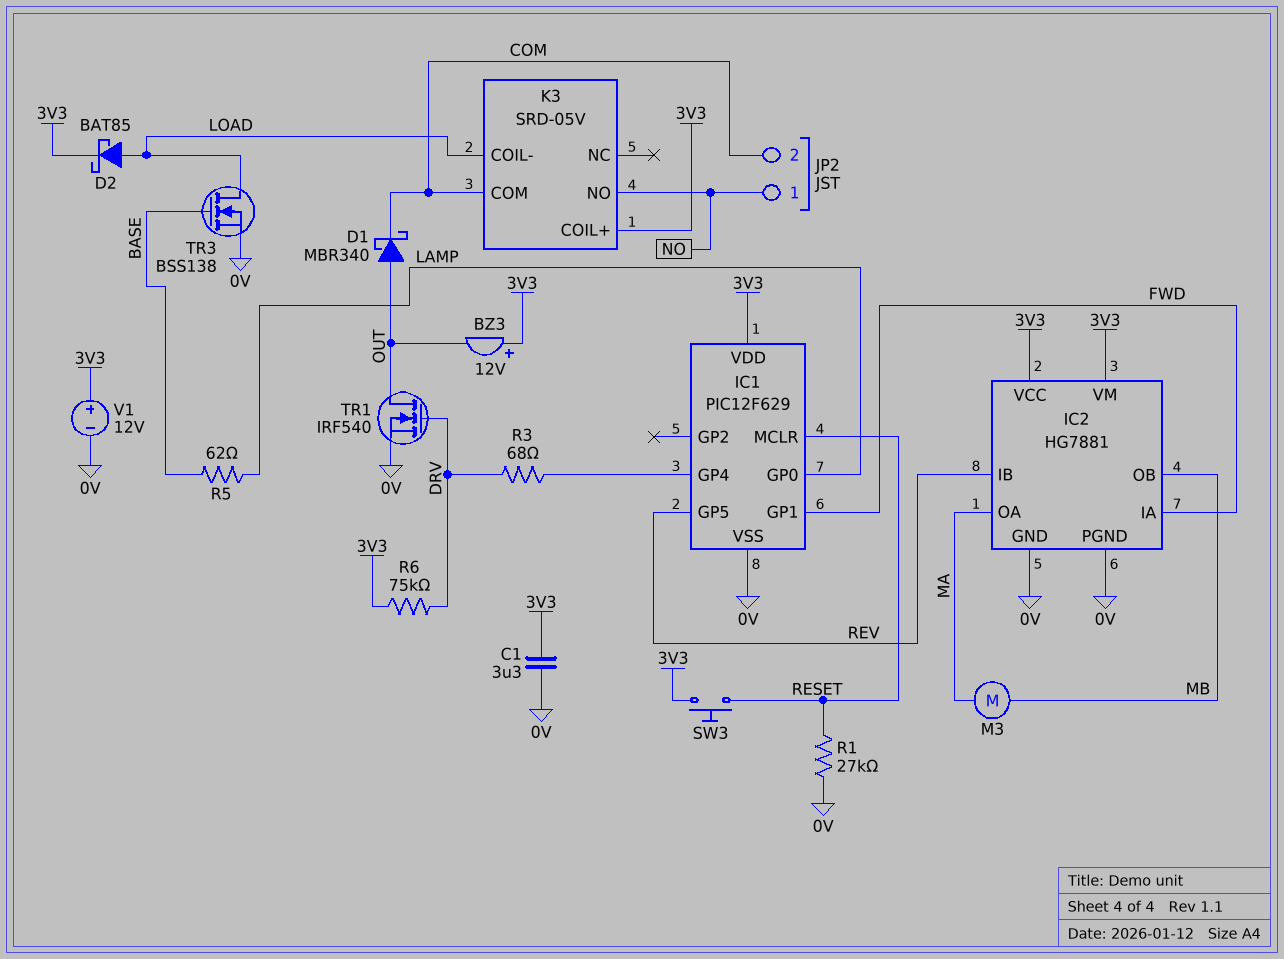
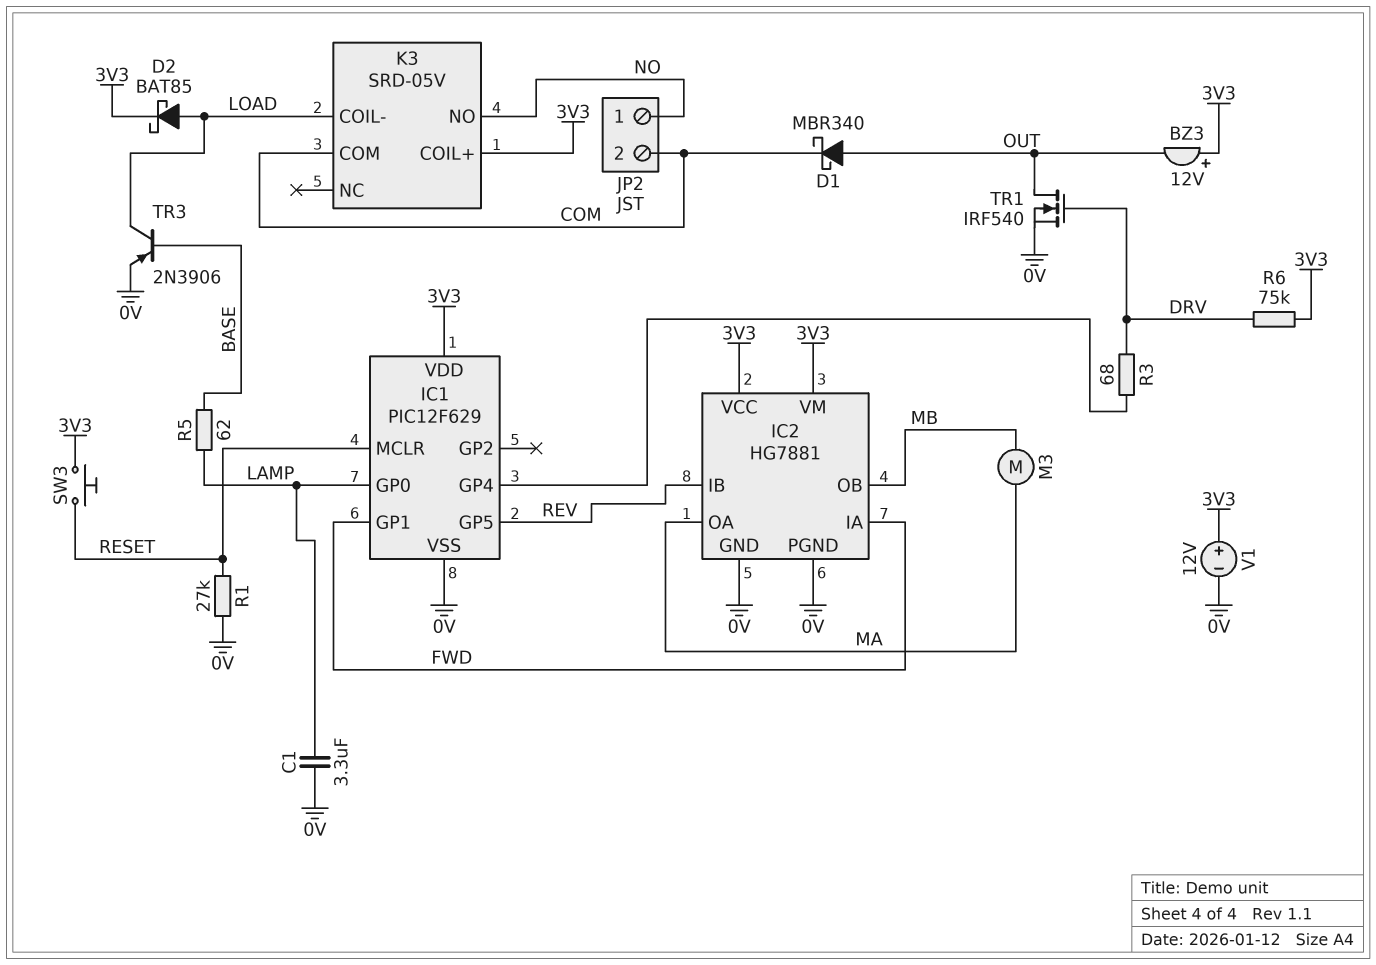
C1: 3.3uF (0V, 3V3) -> 3.3uF (0V, LAMP)
TR3: NMOS BSS138 (G BASE, D LOAD, S 0V) -> PNP 2N3906 (B BASE, C LOAD, E 0V)

